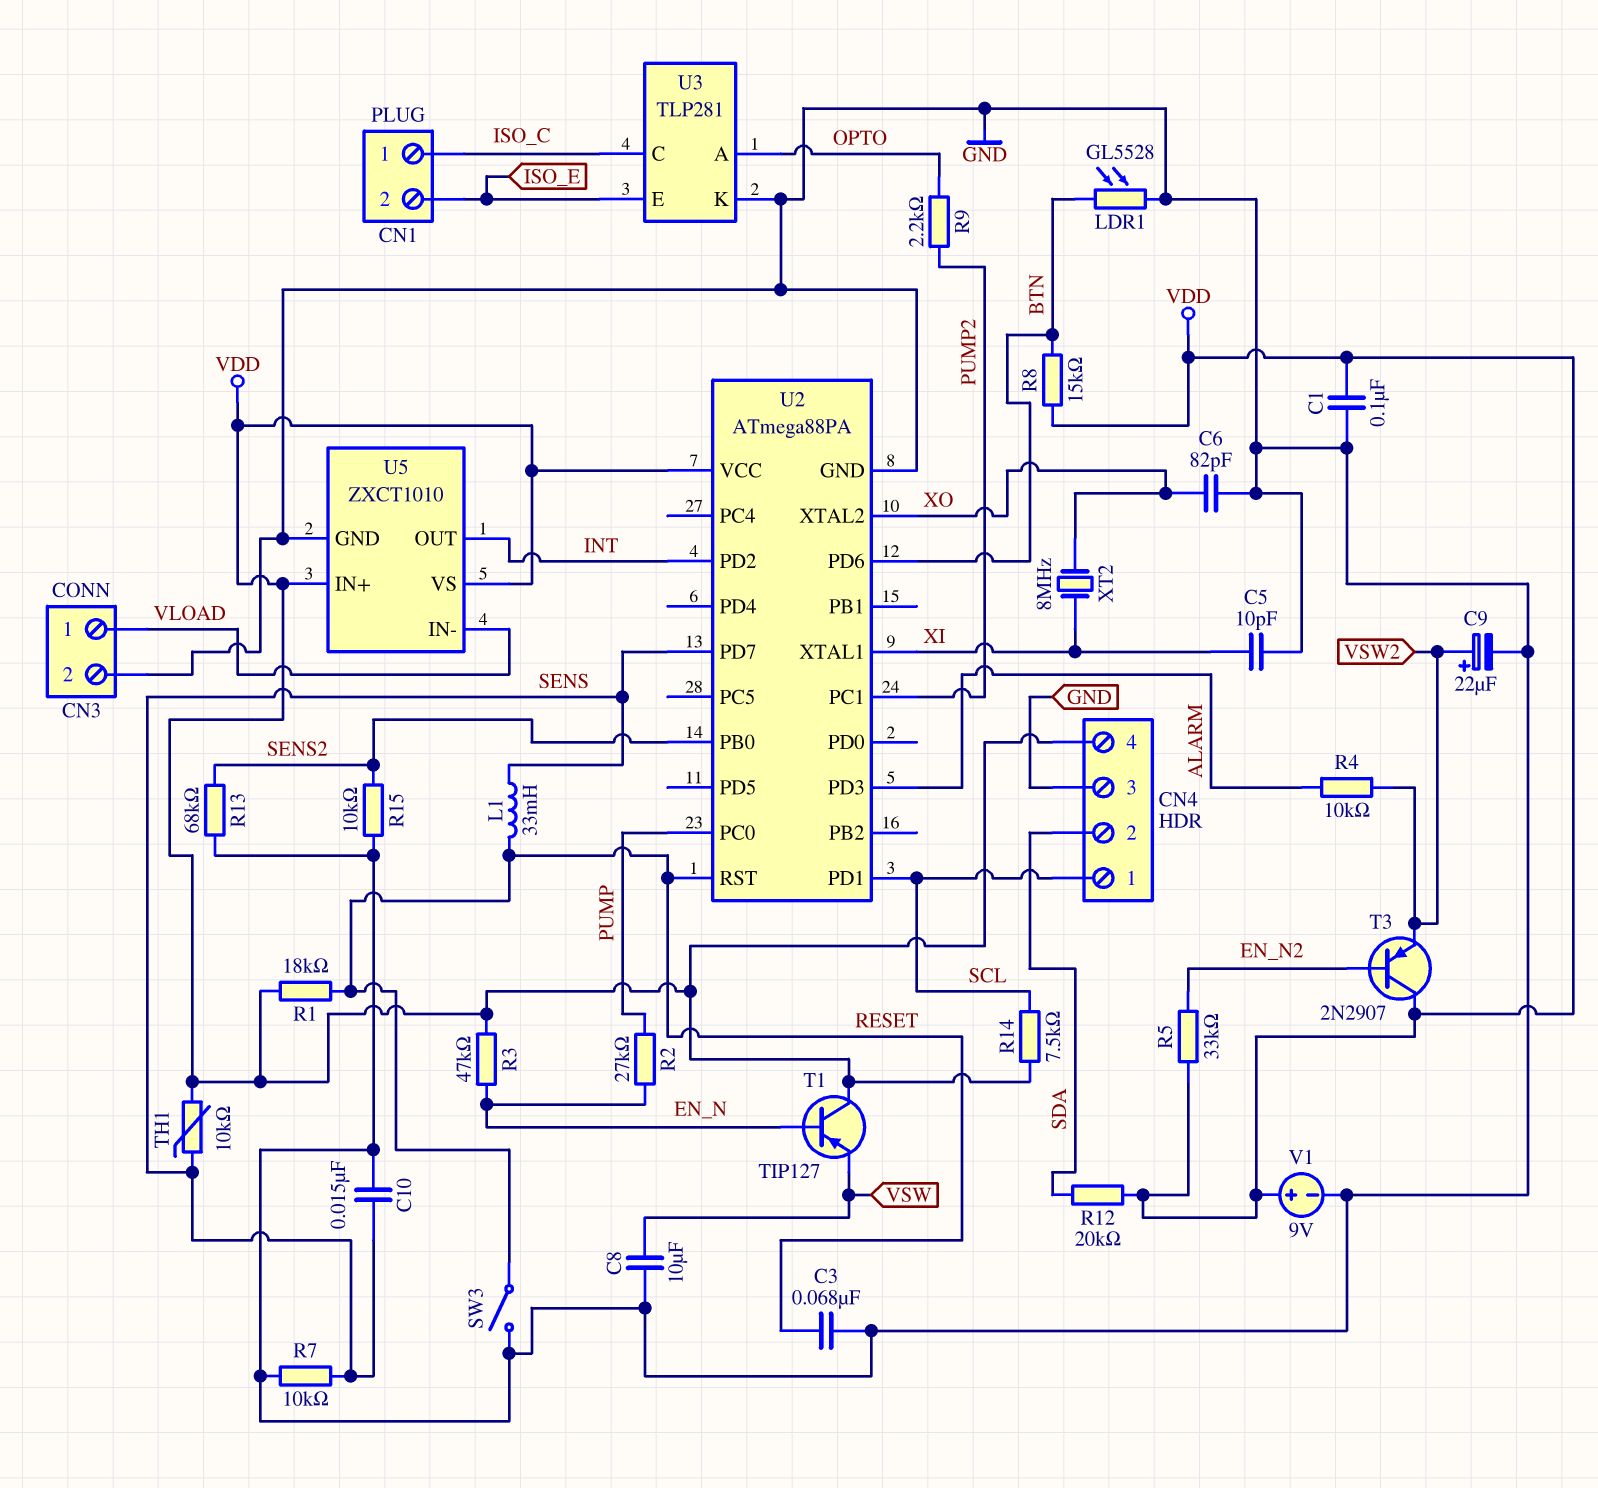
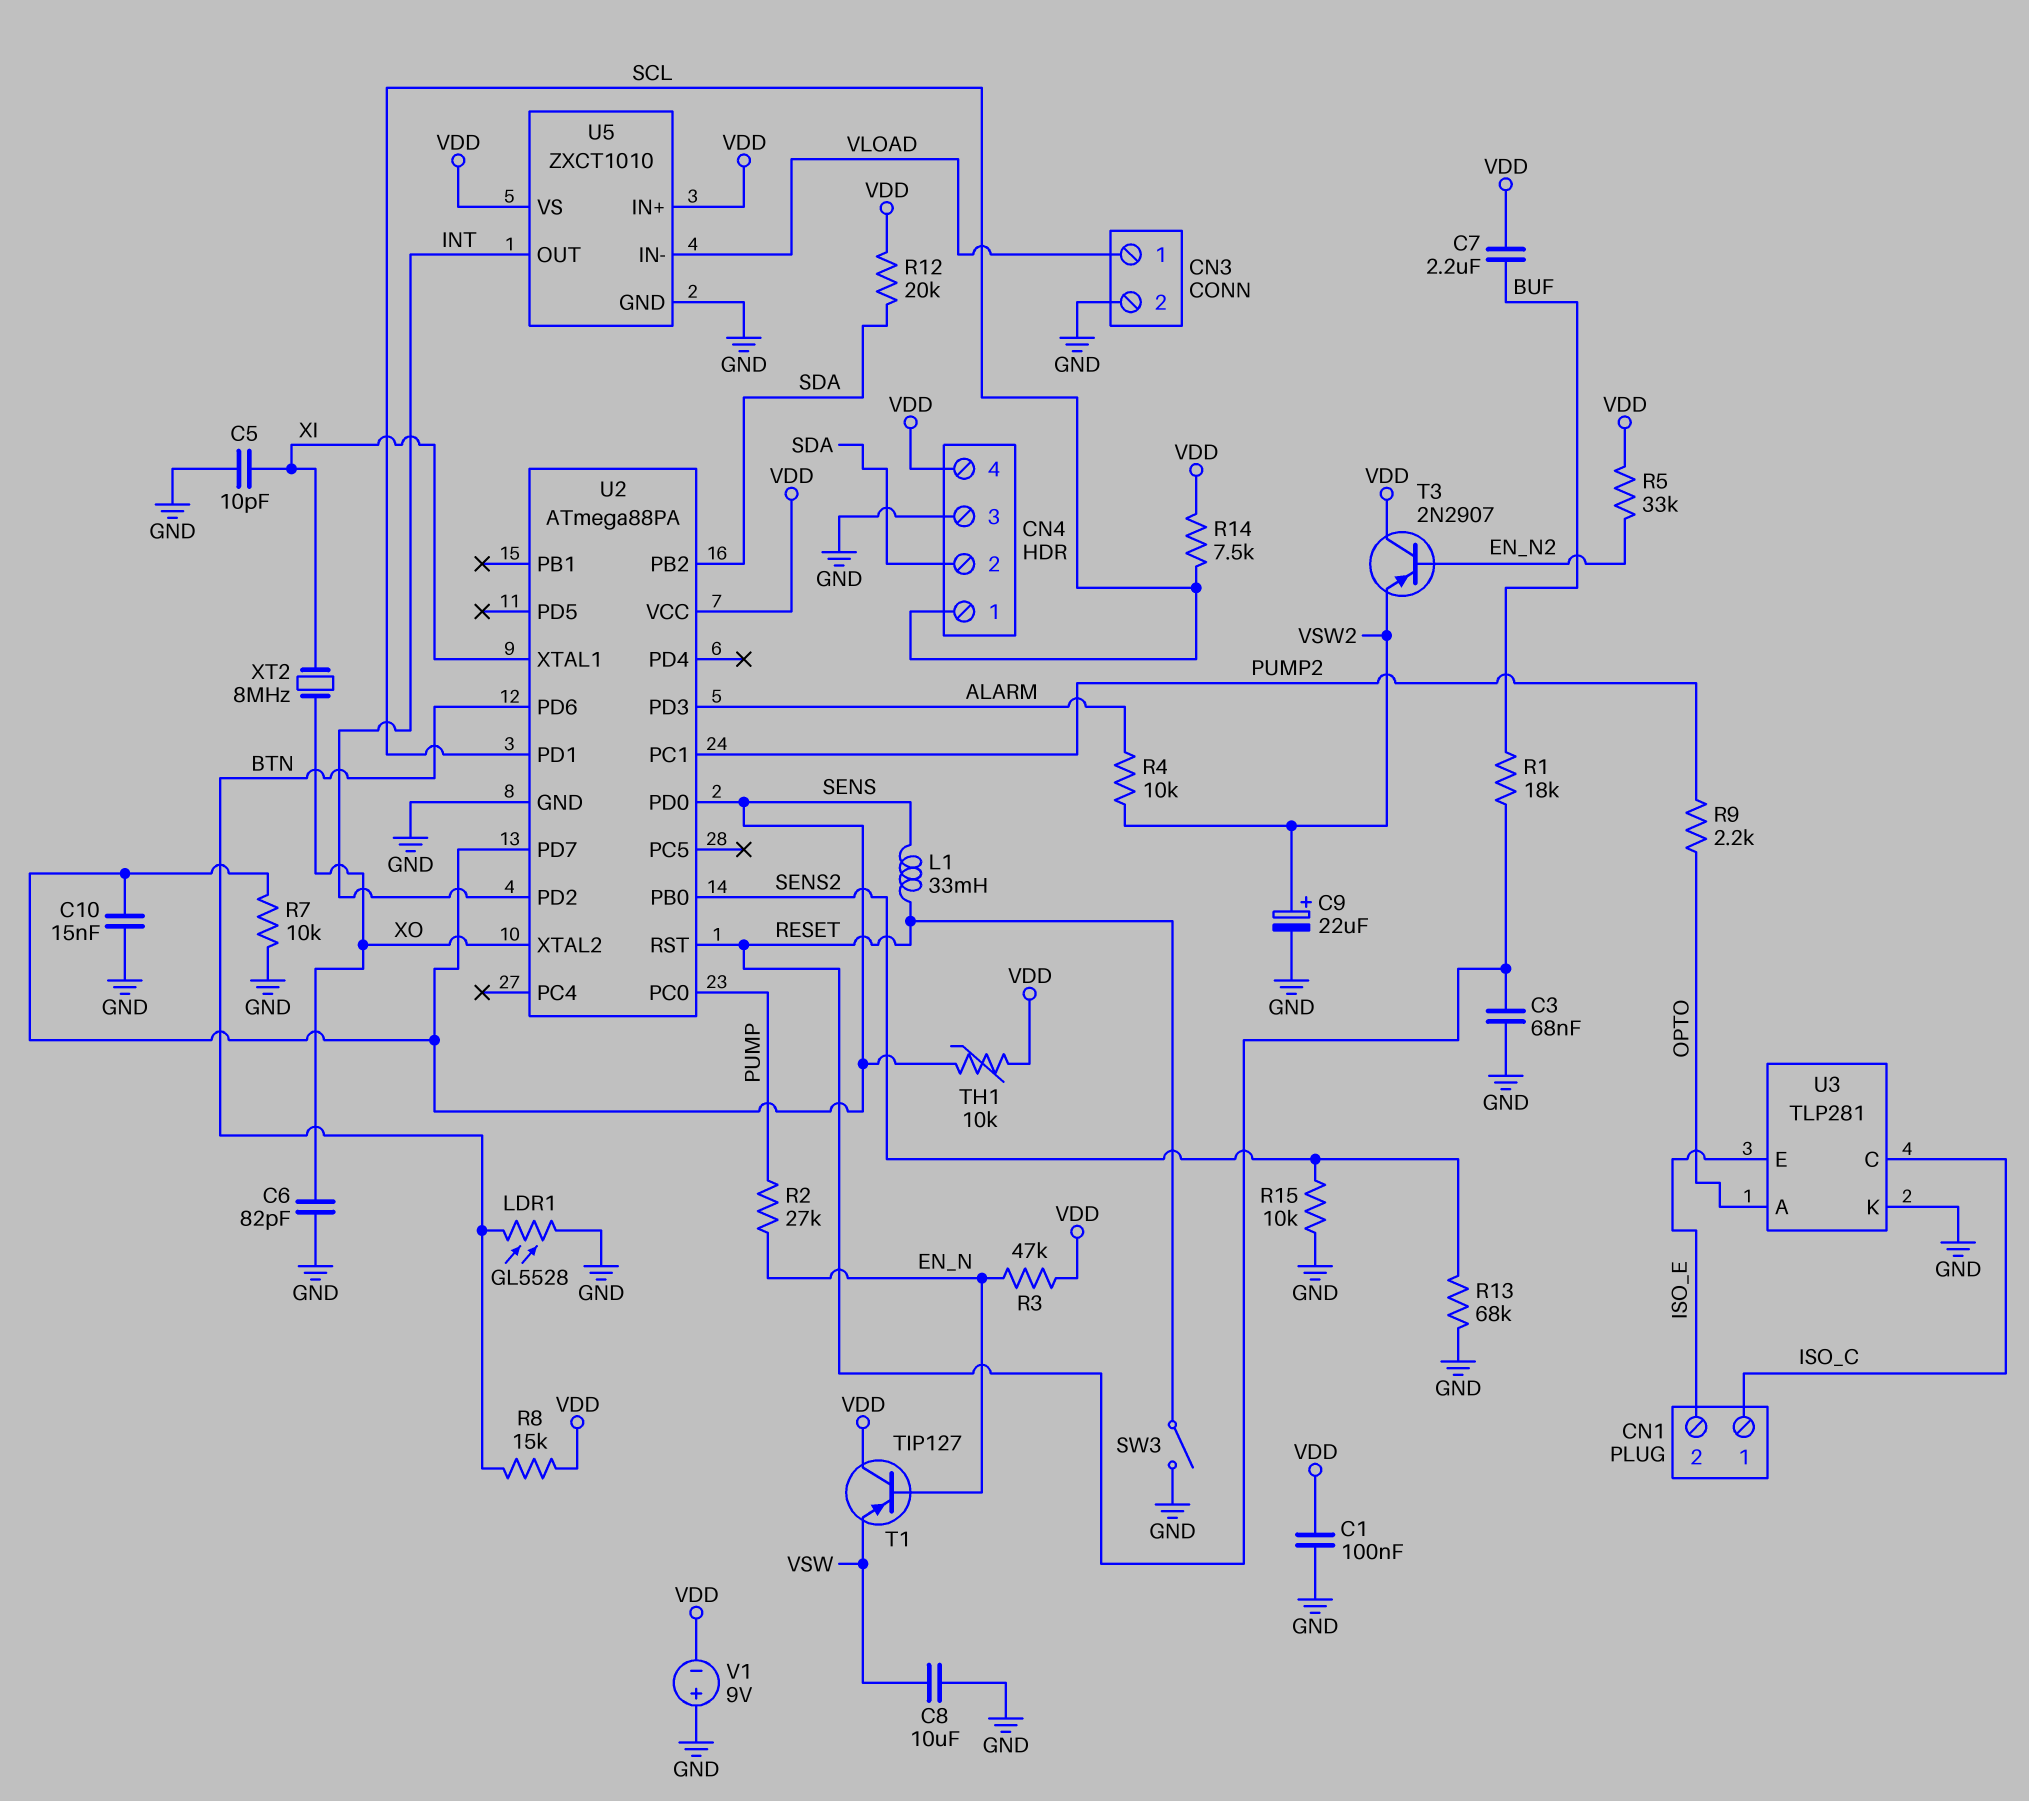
C7: none -> 2.2uF (BUF, VDD)
R1: 18k (RESET, VDD) -> 18k (BUF, RESET)
U2 pin PB2: none -> SDA
U2 pin PD0: none -> SENS
V1: 9V (plus VDD, minus GND) -> 9V (plus GND, minus VDD)

